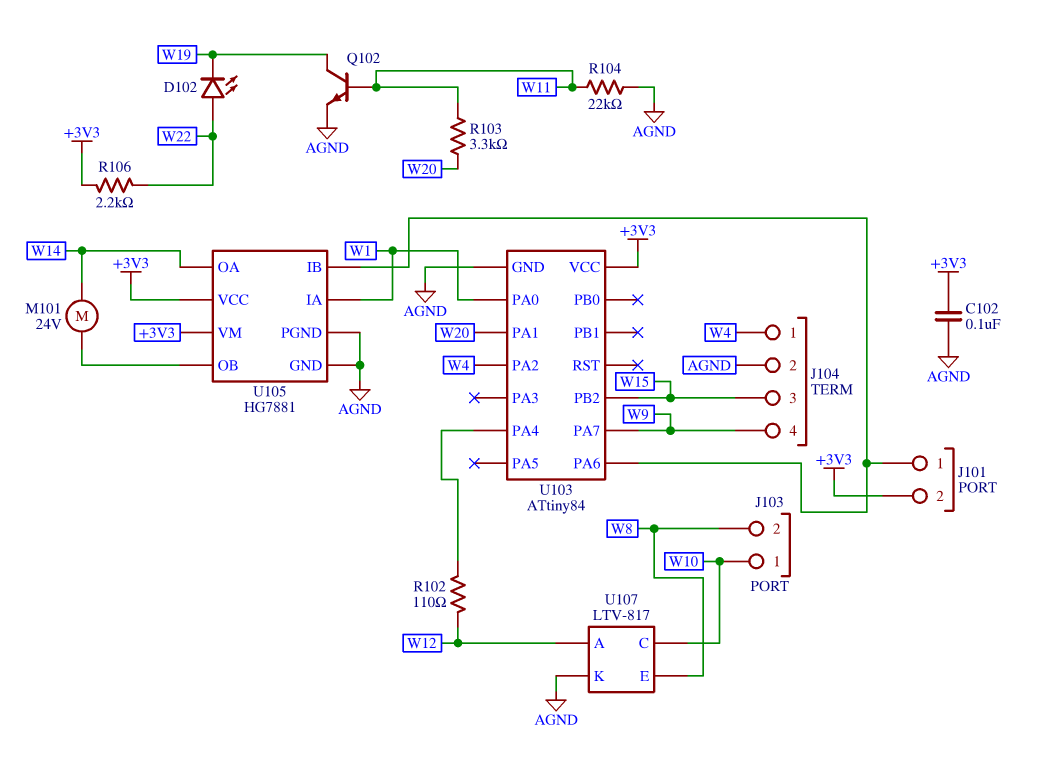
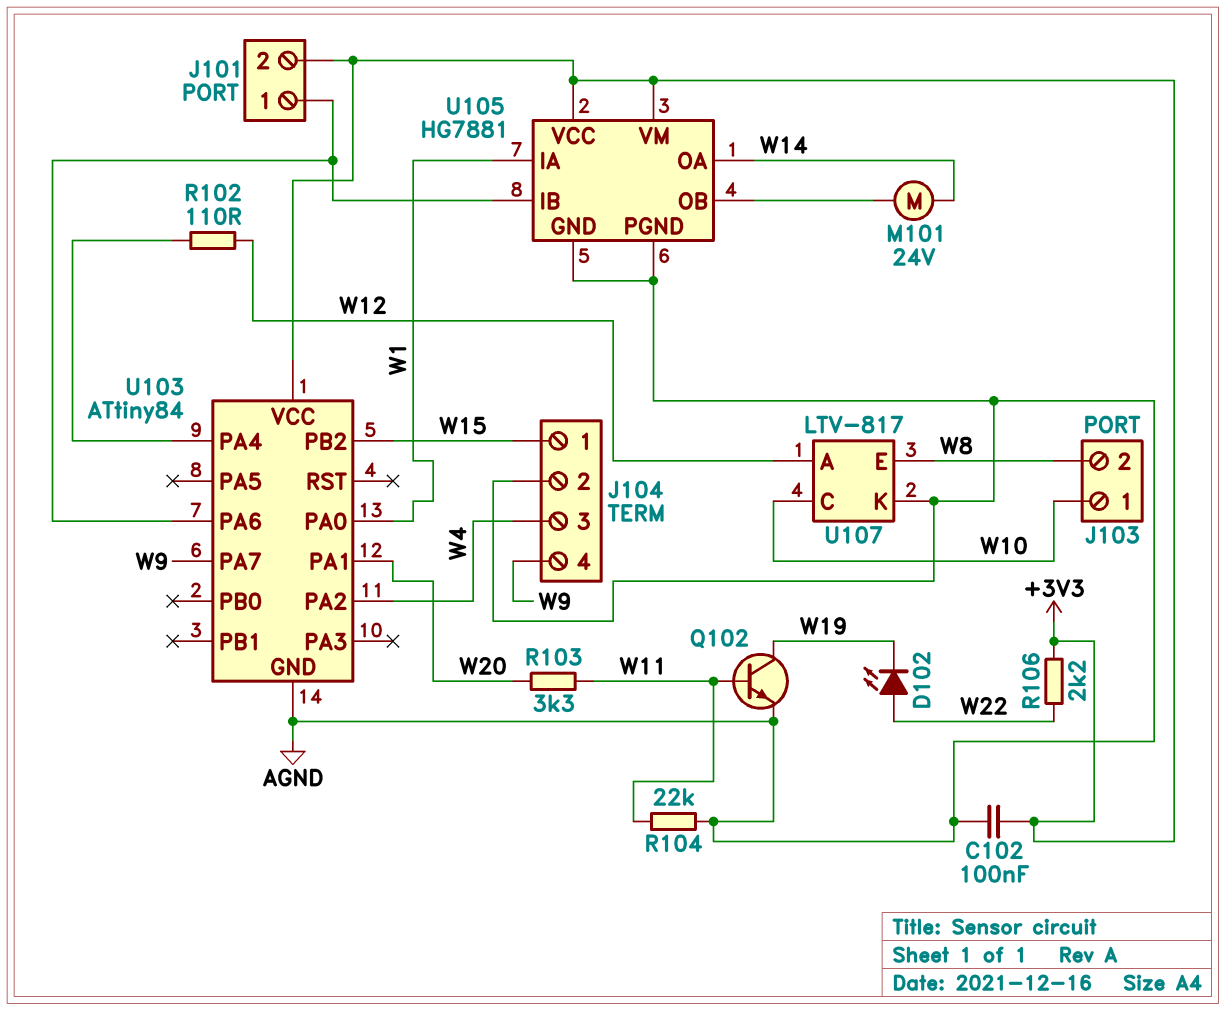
J104 pin 1: W4 -> W15
J104 pin 3: W15 -> W4

